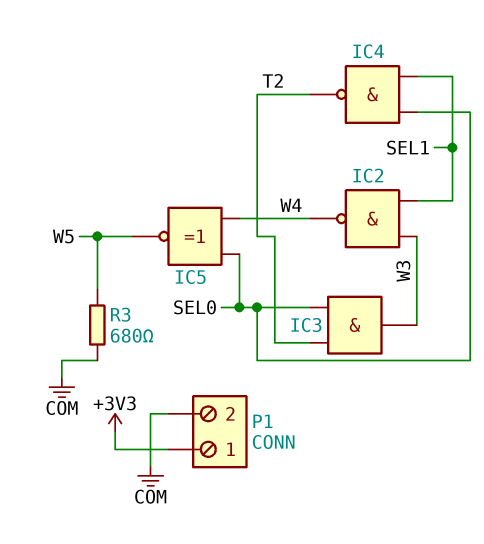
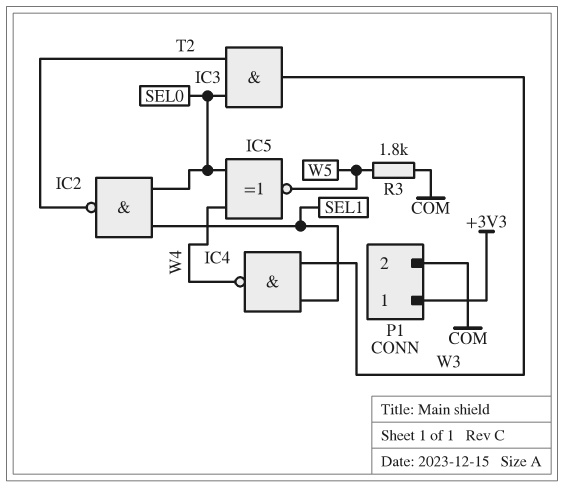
IC2: NAND (in SEL1, in W3, out W4) -> NAND (in SEL0, in SEL1, out T2)
IC4: NAND (in SEL0, in SEL1, out T2) -> NAND (in SEL1, in W3, out W4)
R3: 680 (COM, W5) -> 1.8k (COM, W5)

